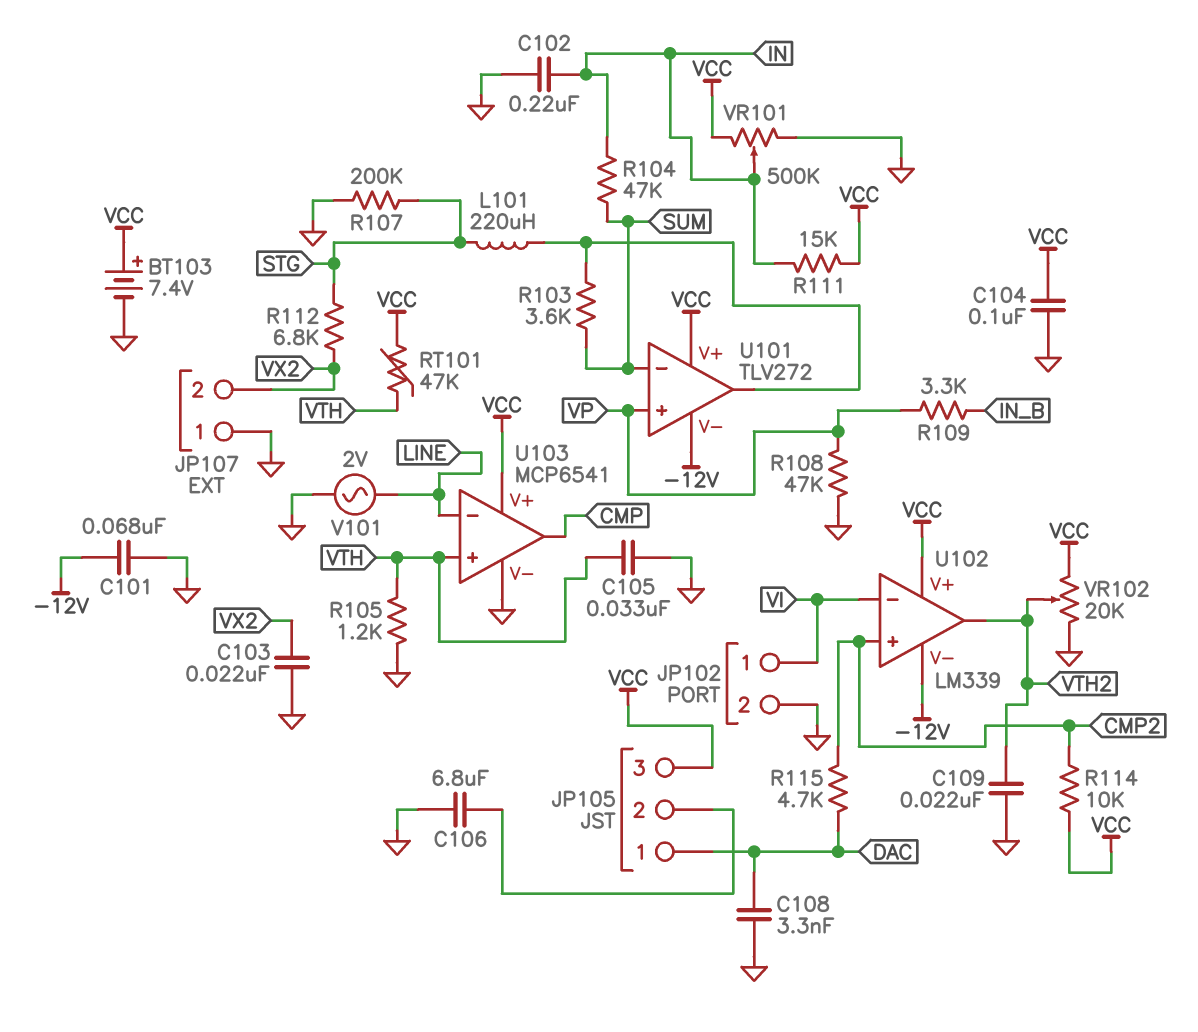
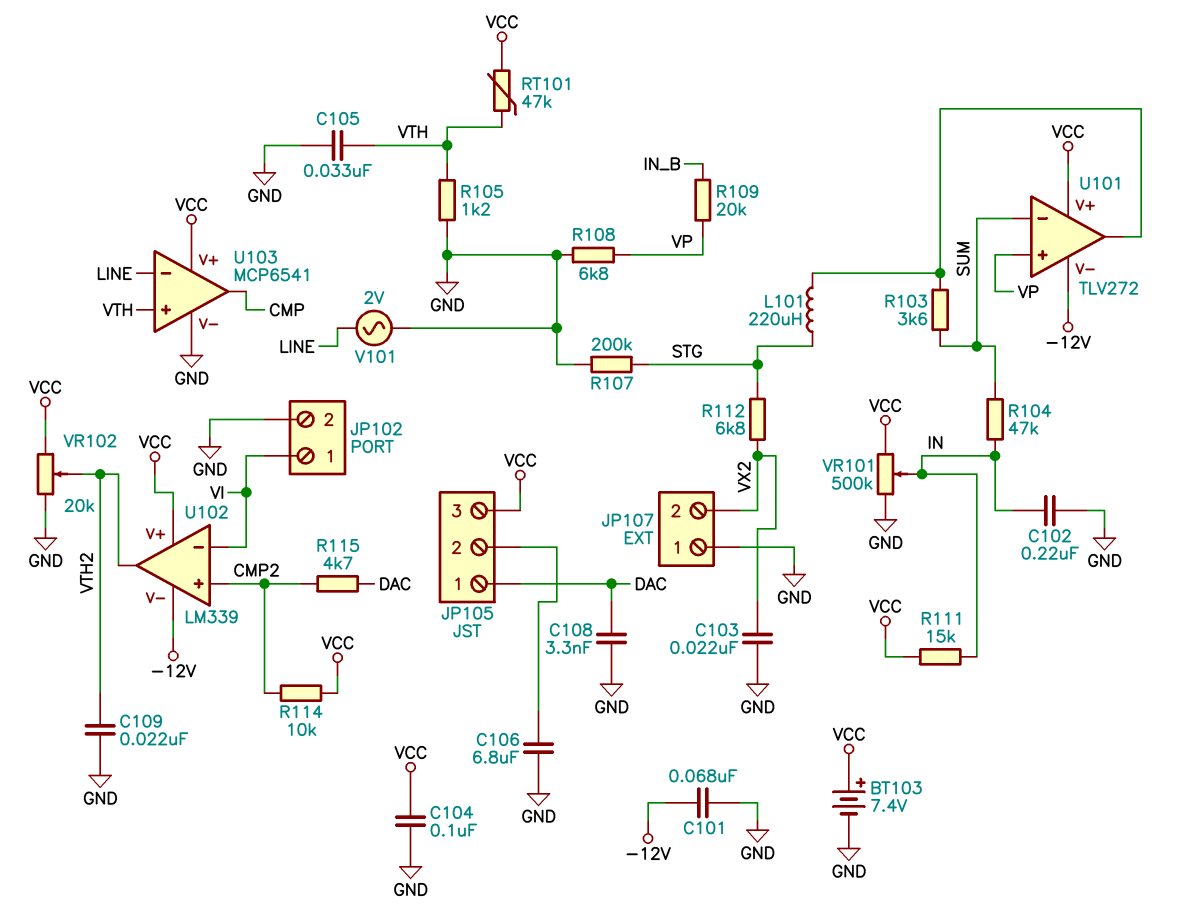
R108: 47k (GND, VP) -> 6.8k (GND, VP)
R109: 3.3k (IN_B, VP) -> 20k (IN_B, VP)

